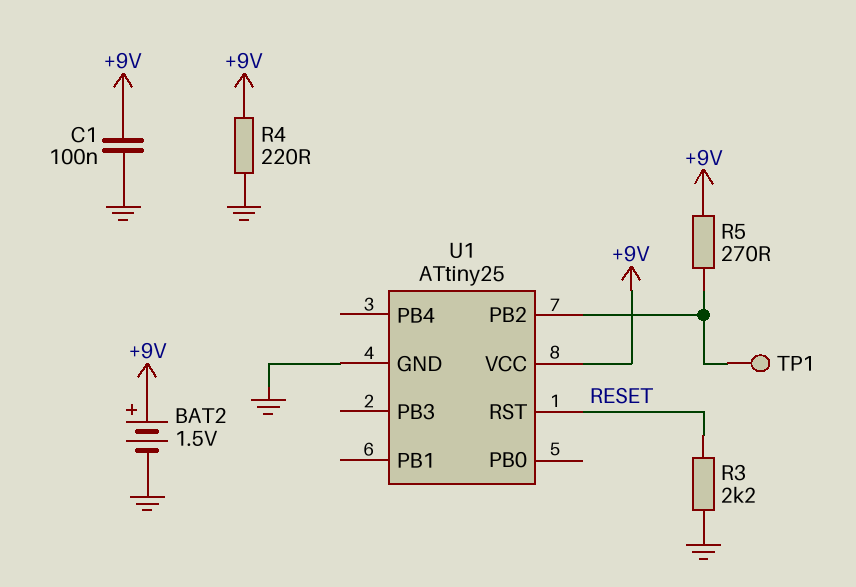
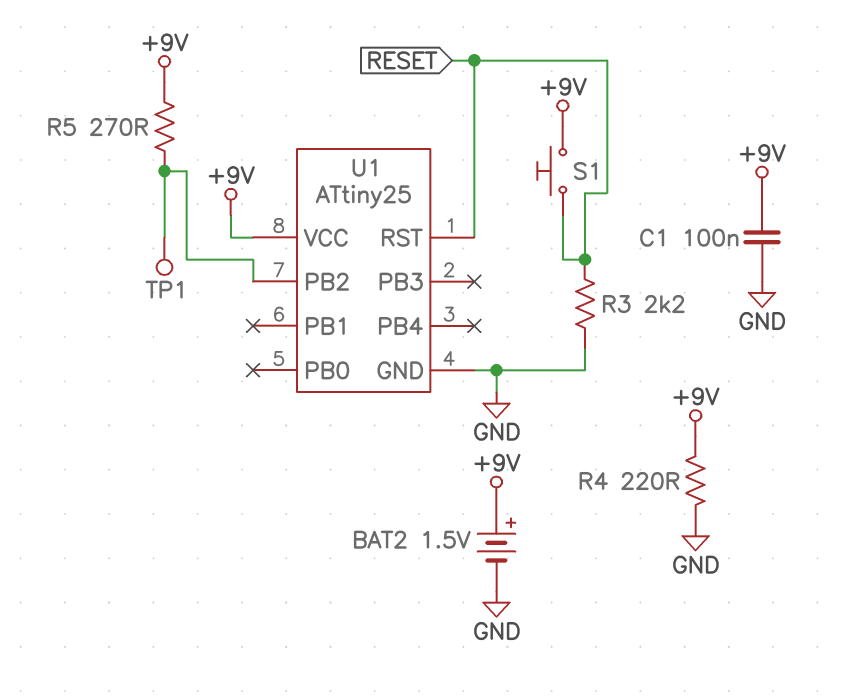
S1: none -> button (+9V, RESET)

